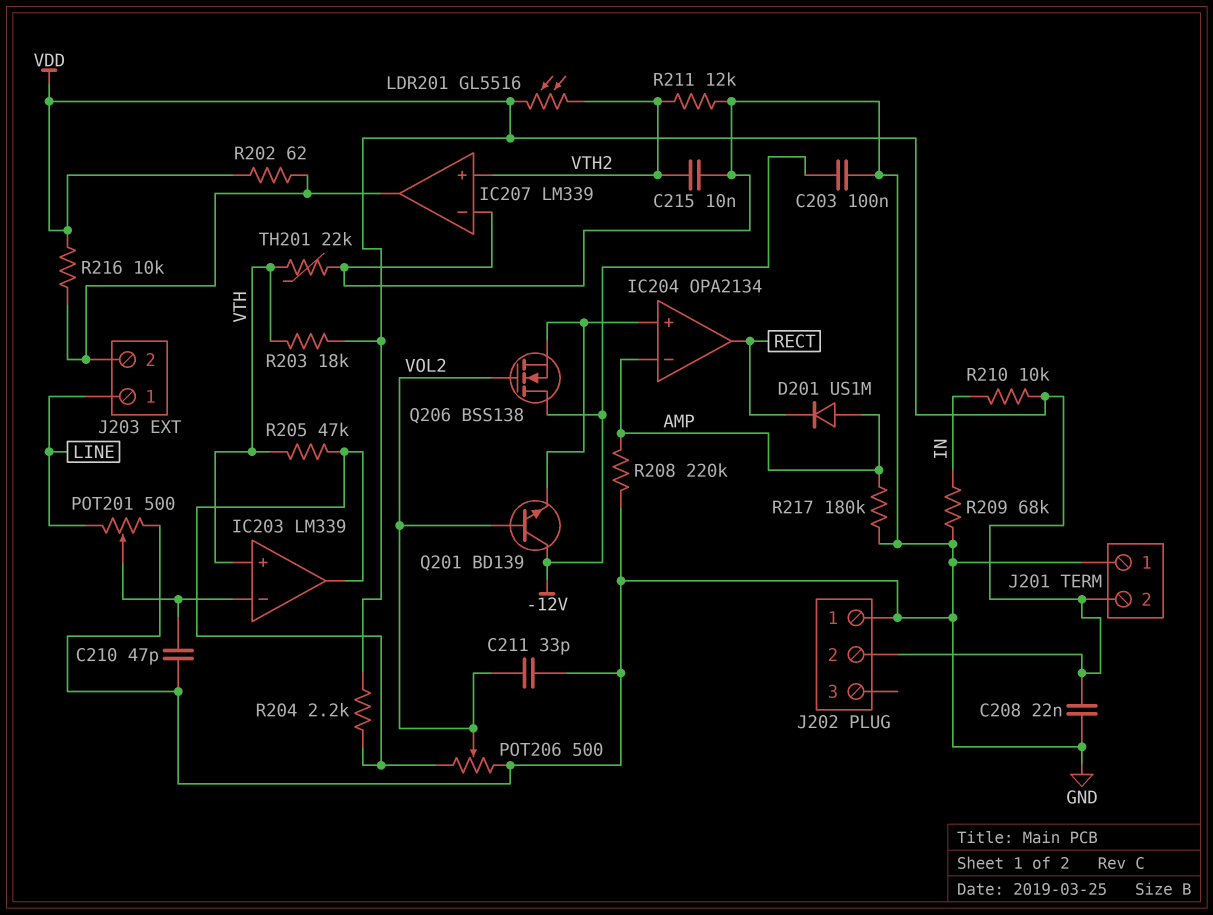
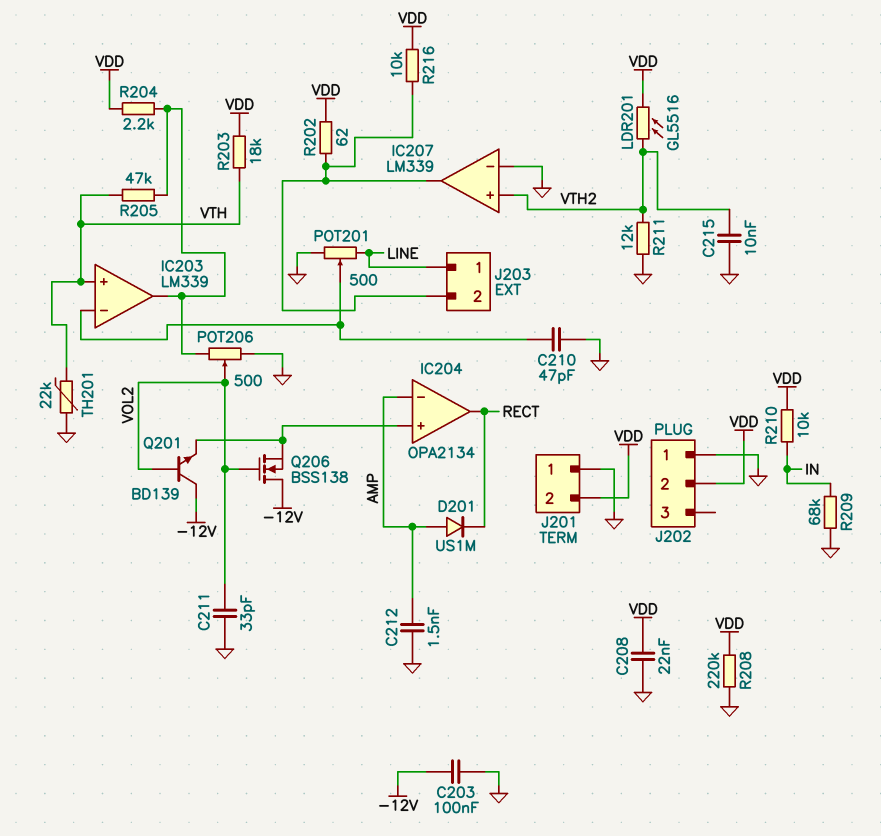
C212: none -> 1.5nF (AMP, GND)
R208: 220k (AMP, GND) -> 220k (GND, VDD)
R217: 180k (AMP, GND) -> none

